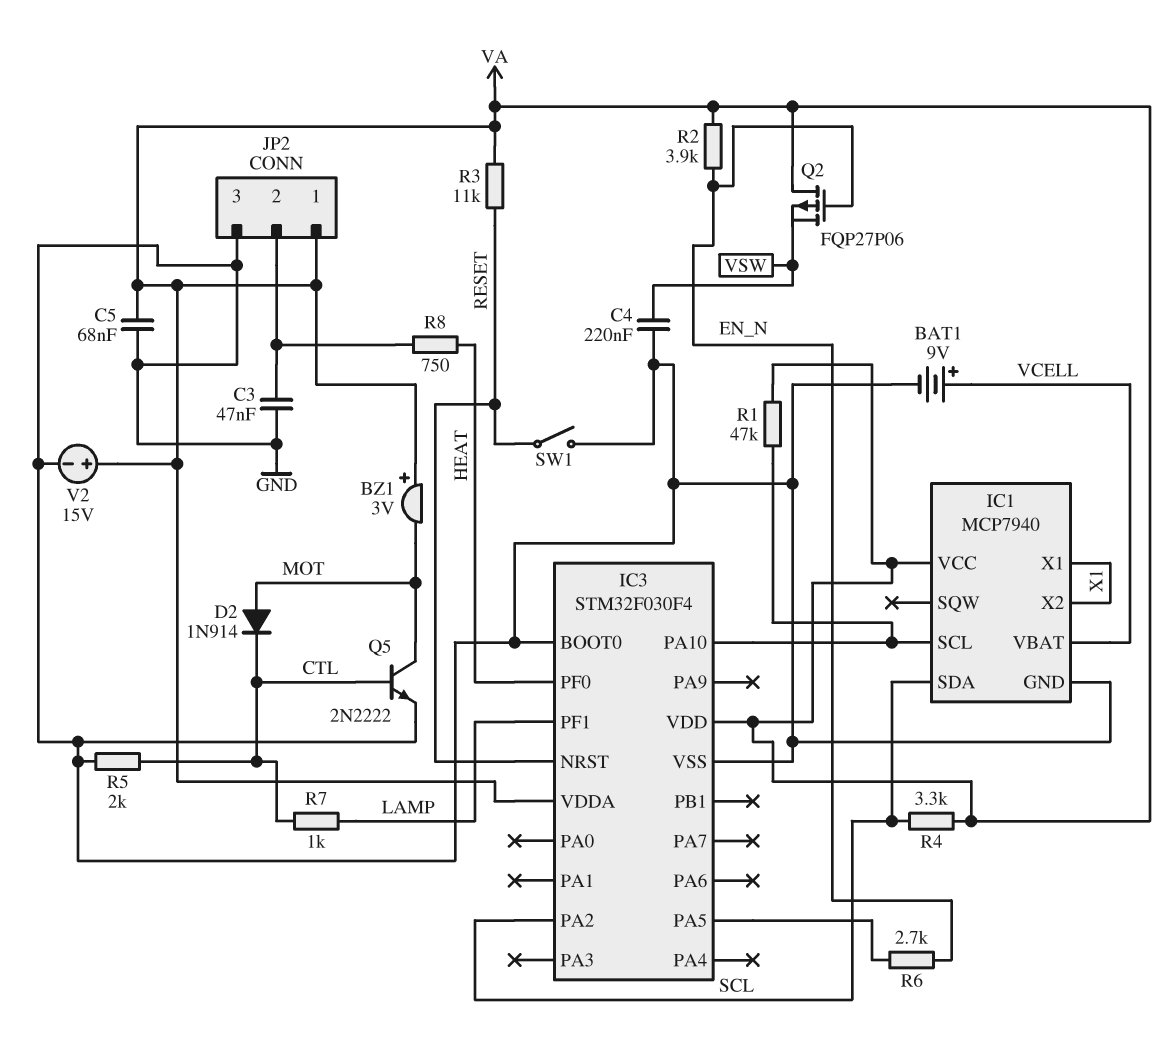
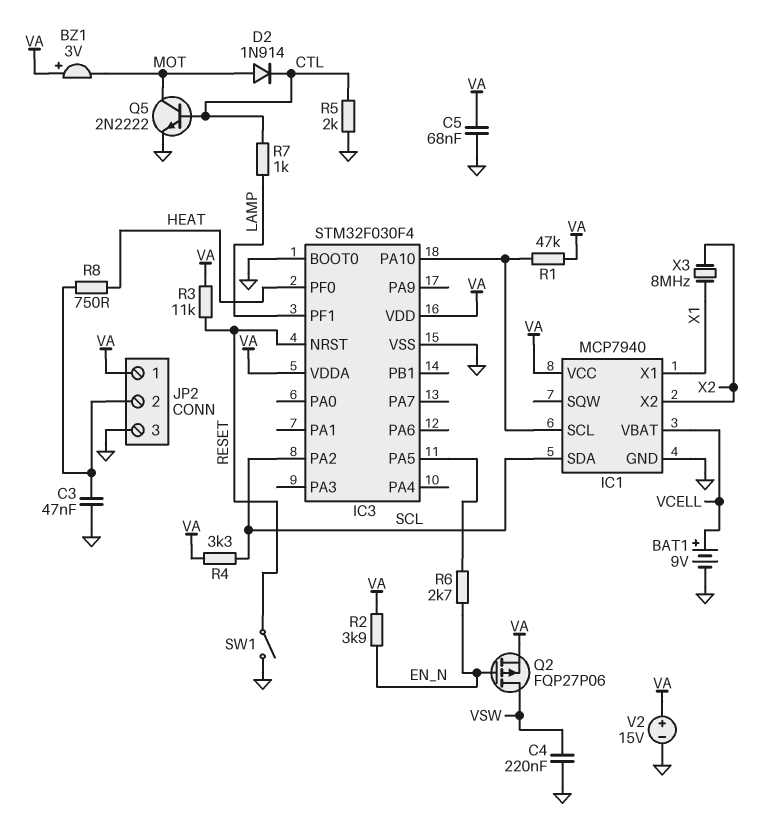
IC1 pin X2: X1 -> X2
Q2: PMOS FQP27P06 (G EN_N, D VA, S VSW) -> PMOS FQP27P06 (G EN_N, D VSW, S VA)
X3: none -> 8MHz (X1, X2)

